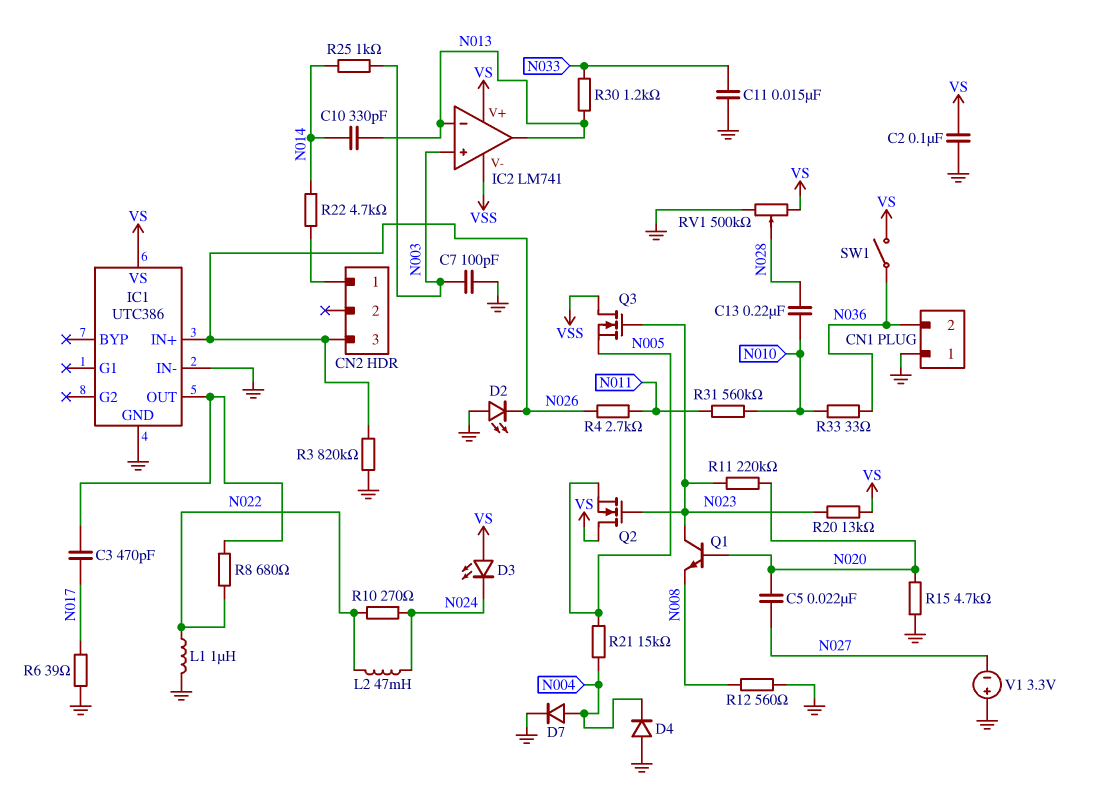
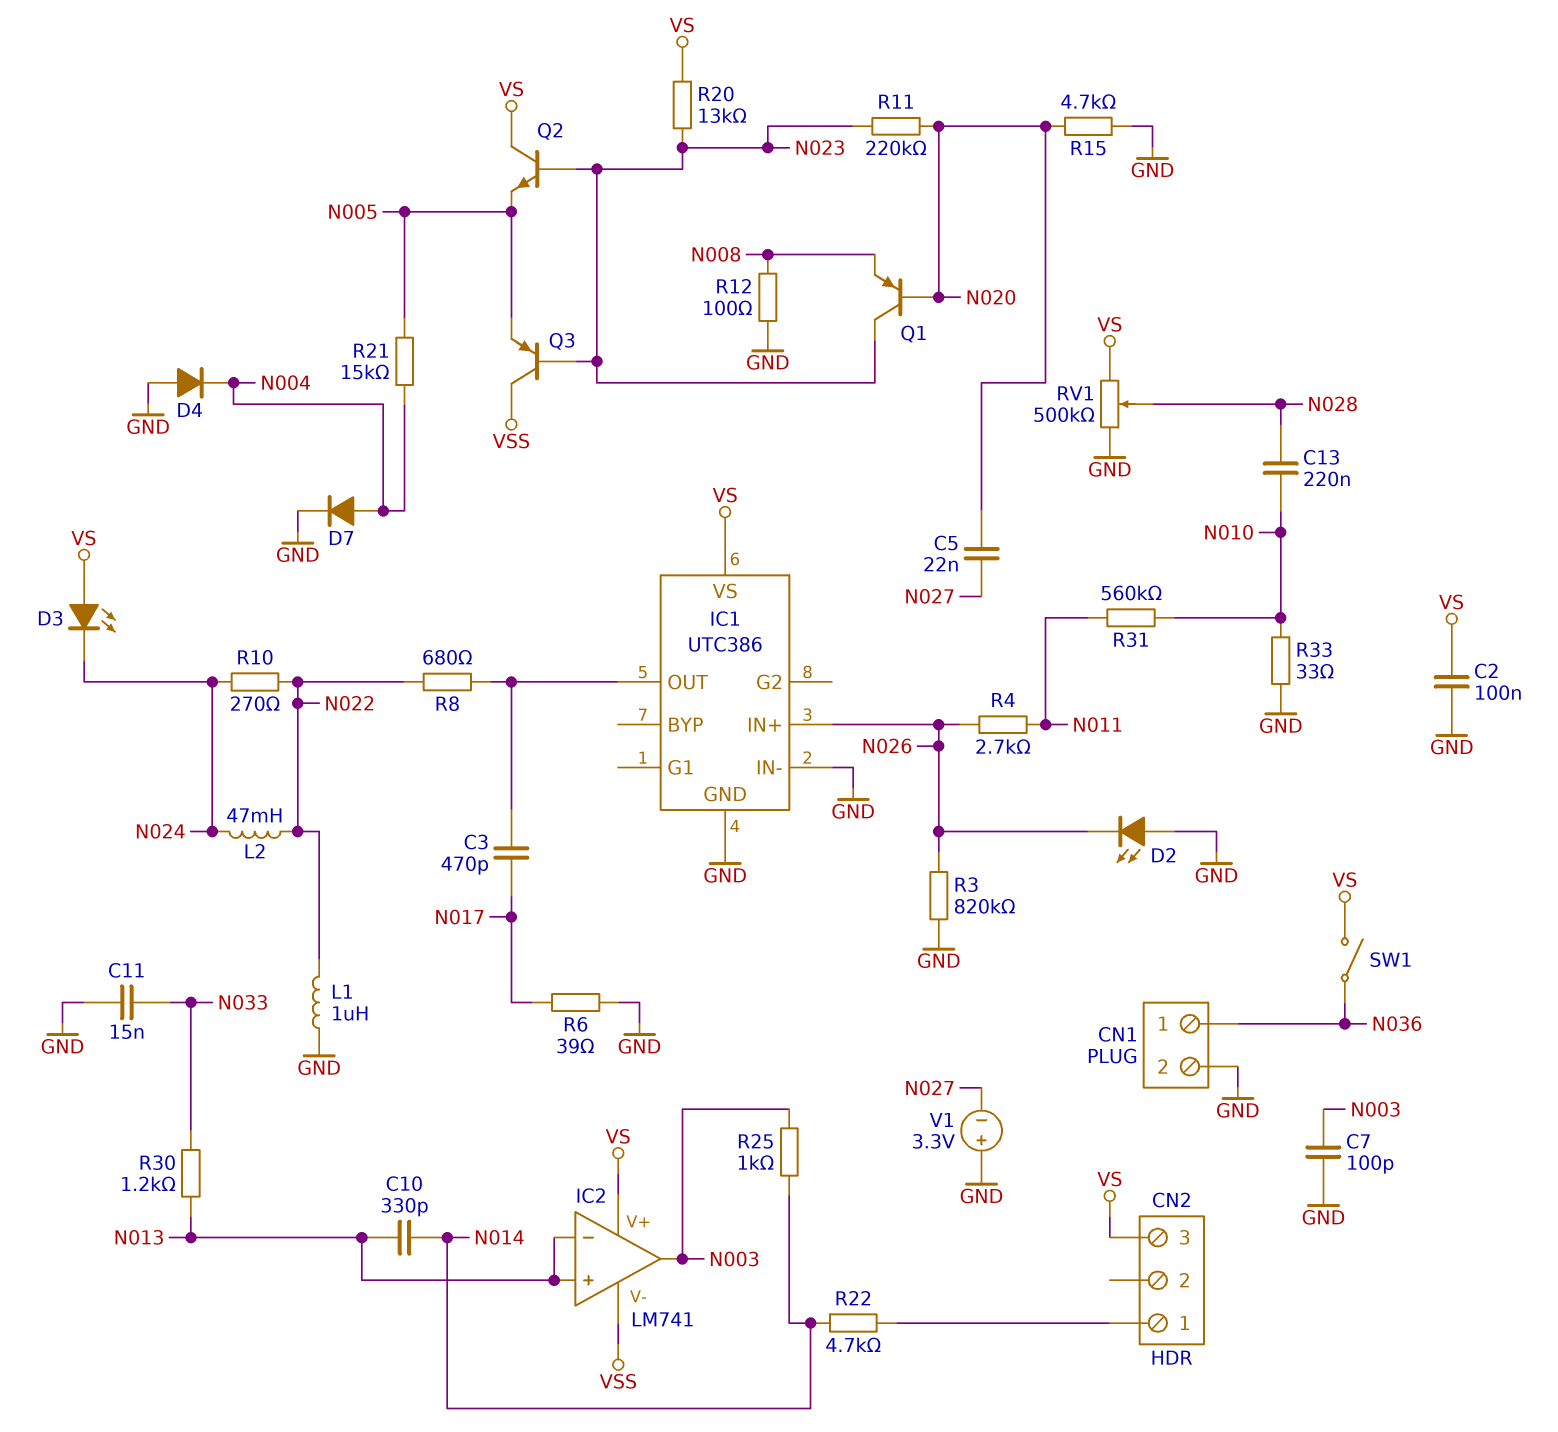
CN1 pin 1: GND -> N036
CN1 pin 2: N036 -> GND
CN2 pin 3: N026 -> VS
IC2 pin in+: N003 -> N013
IC2 pin out: N013 -> N003
Q1: NPN (B N020, C N023, E N008) -> PNP (B N020, C N023, E N008)
Q2: NMOS (G N023, D VS, S N005) -> NPN (B N023, C VS, E N005)
Q3: NMOS (G N023, D VSS, S N005) -> PNP (B N023, C VSS, E N005)
R12: 560 (GND, N008) -> 100 (GND, N008)
R33: 33 (N010, N036) -> 33 (GND, N010)

